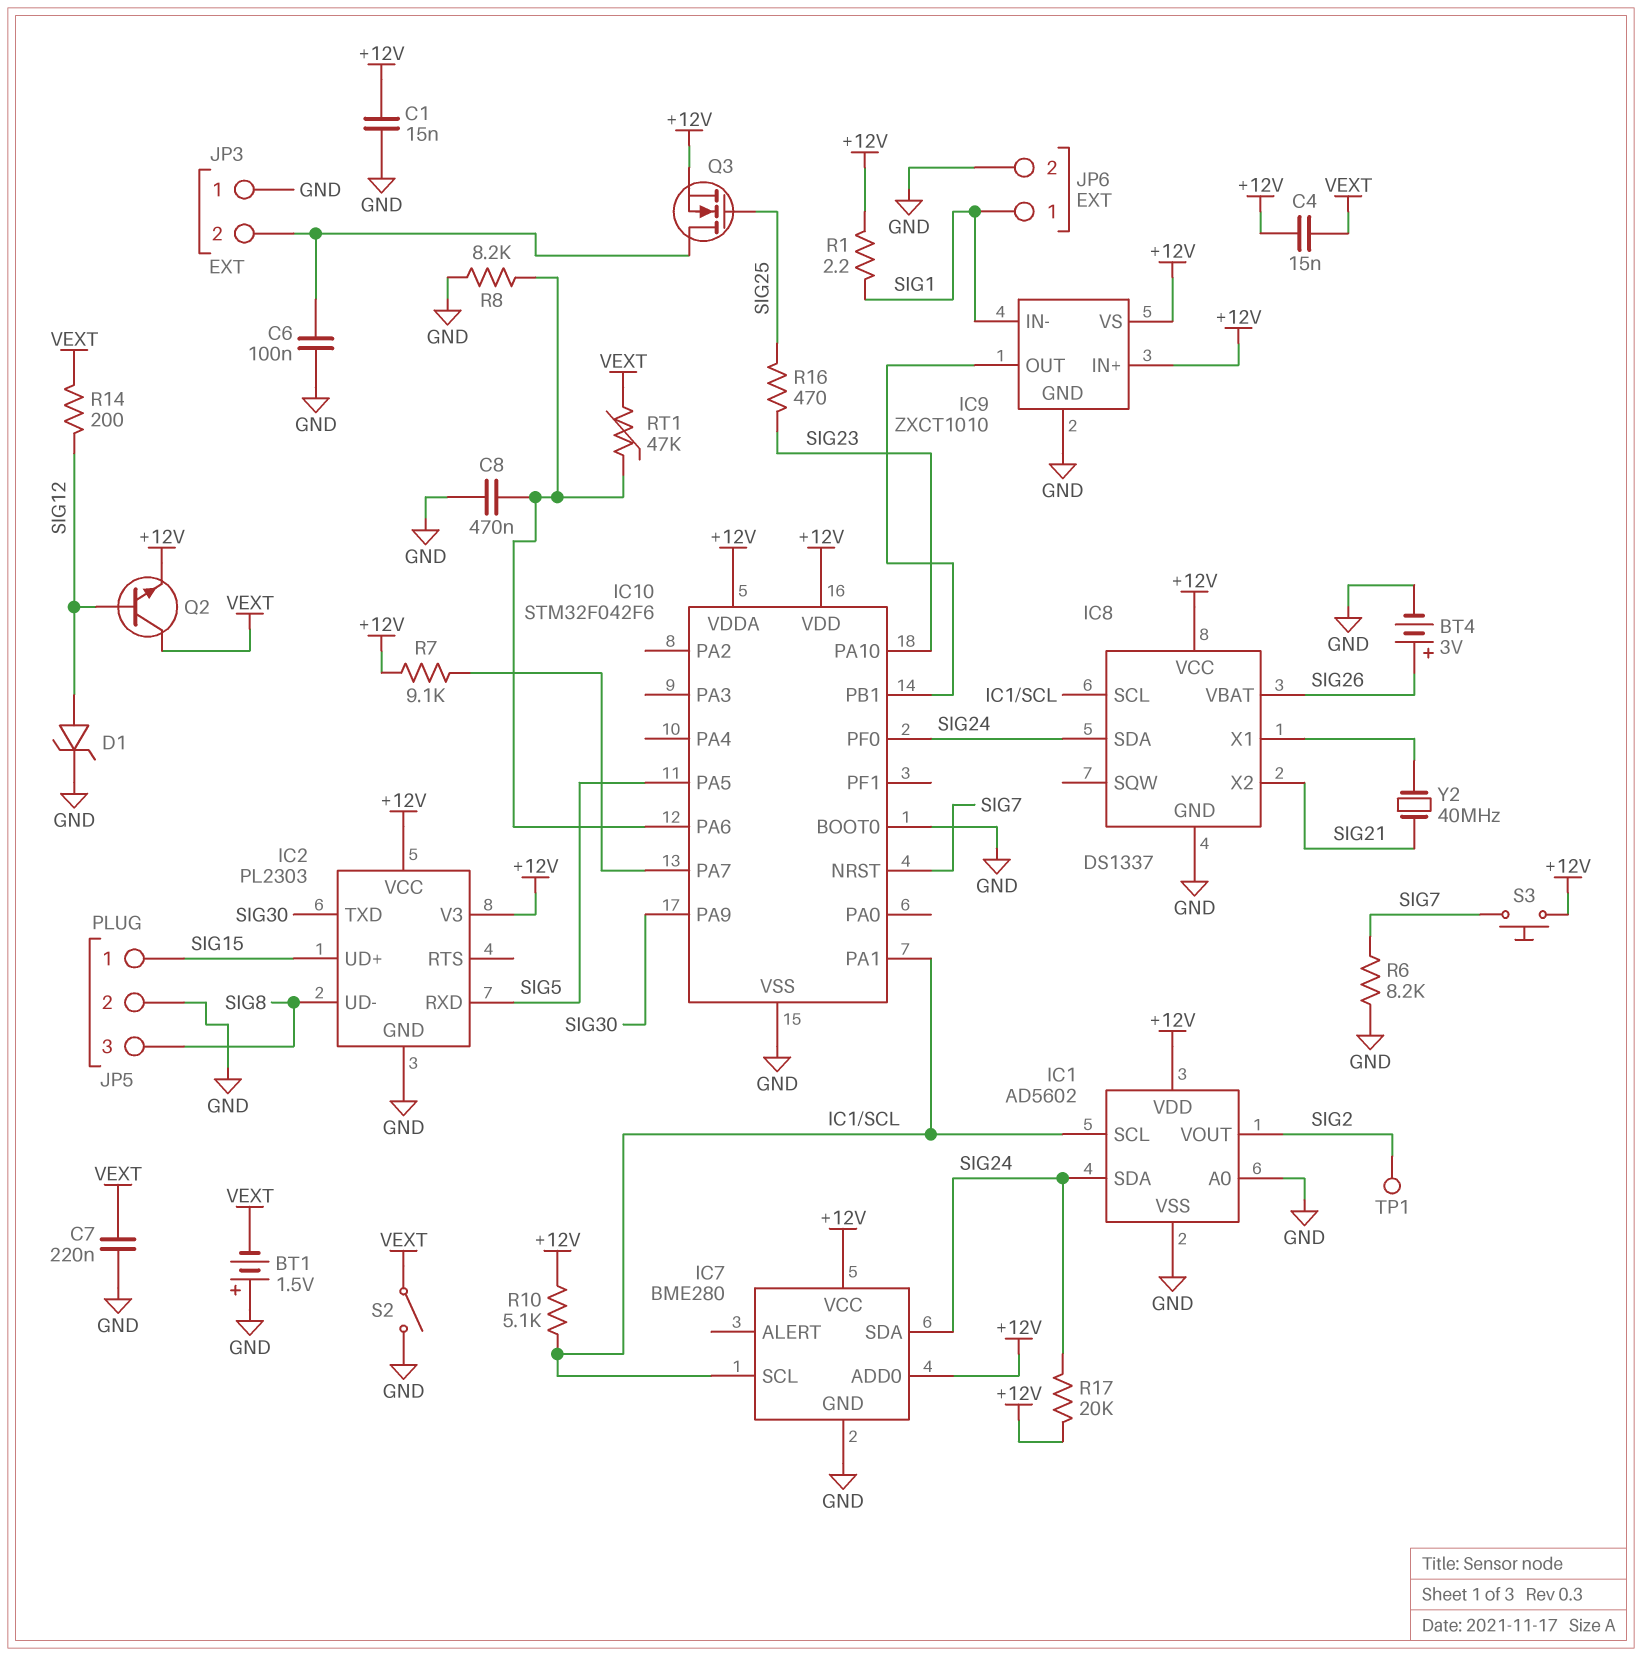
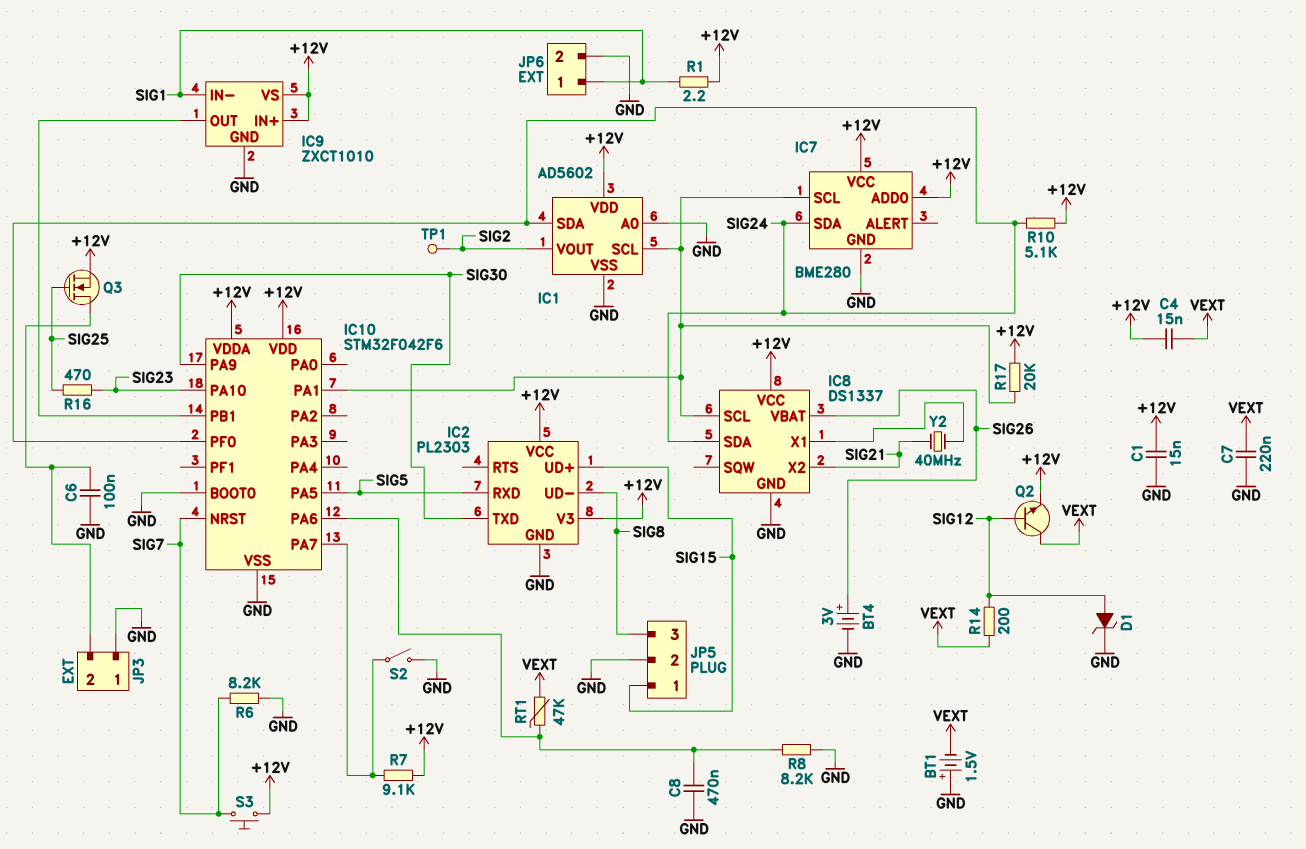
R10: 5.1k (+12V, IC1/SCL) -> 5.1k (+12V, SIG24)
R17: 20k (+12V, SIG24) -> 20k (+12V, IC1/SCL)
S2: switch (GND, VEXT) -> switch (GND, IC10/PA7)

